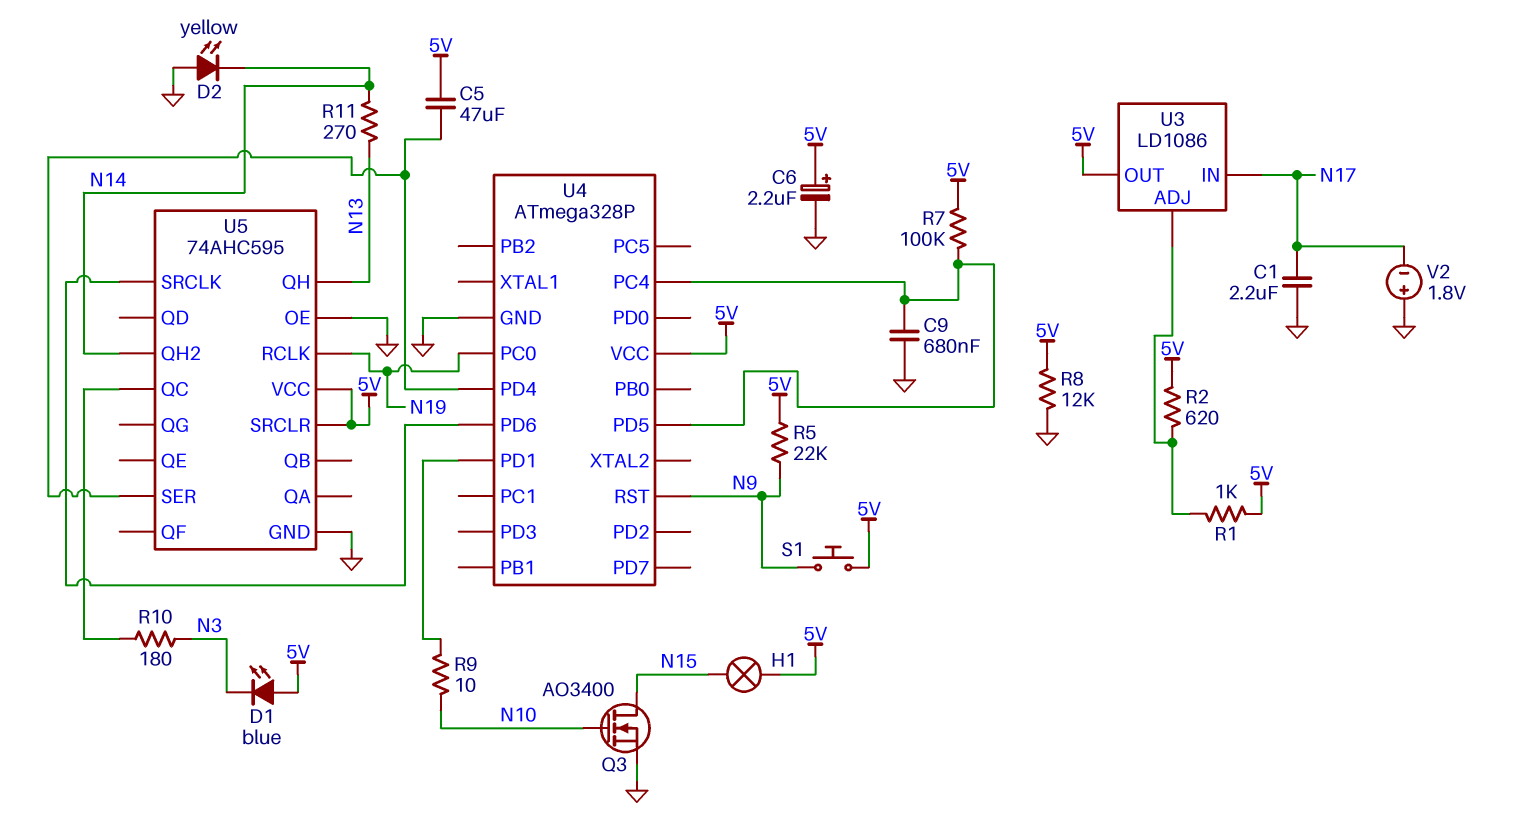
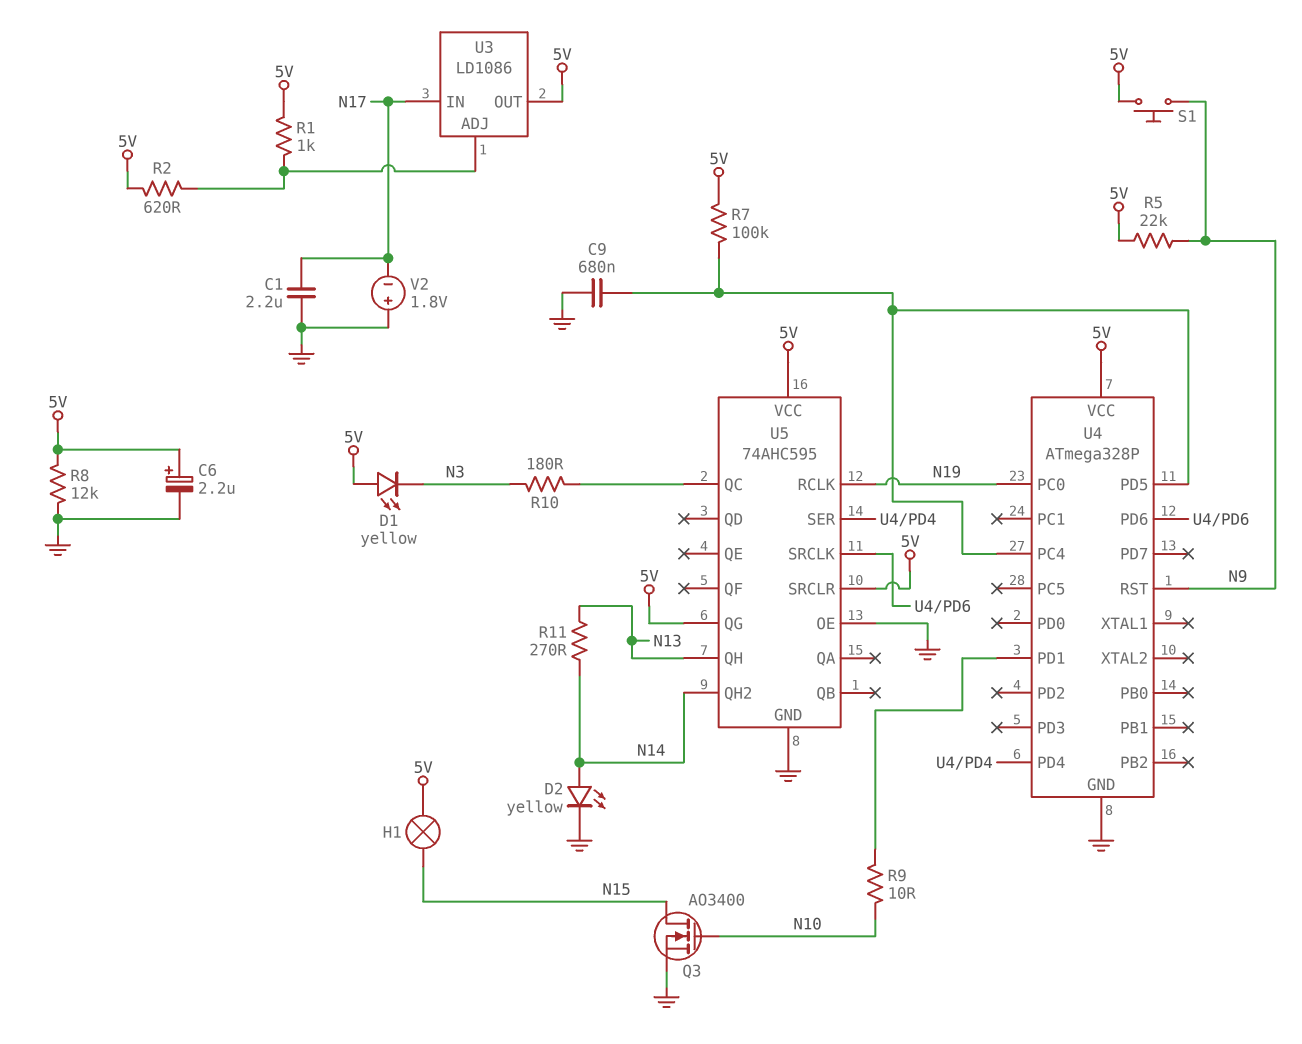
C5: 47uF (5V, U4/PD4) -> none
D1: LED blue (A 5V, K N3) -> LED yellow (A 5V, K N3)
D2: LED yellow (A GND, K N14) -> LED yellow (A N14, K GND)
U5 pin QG: none -> 5V

